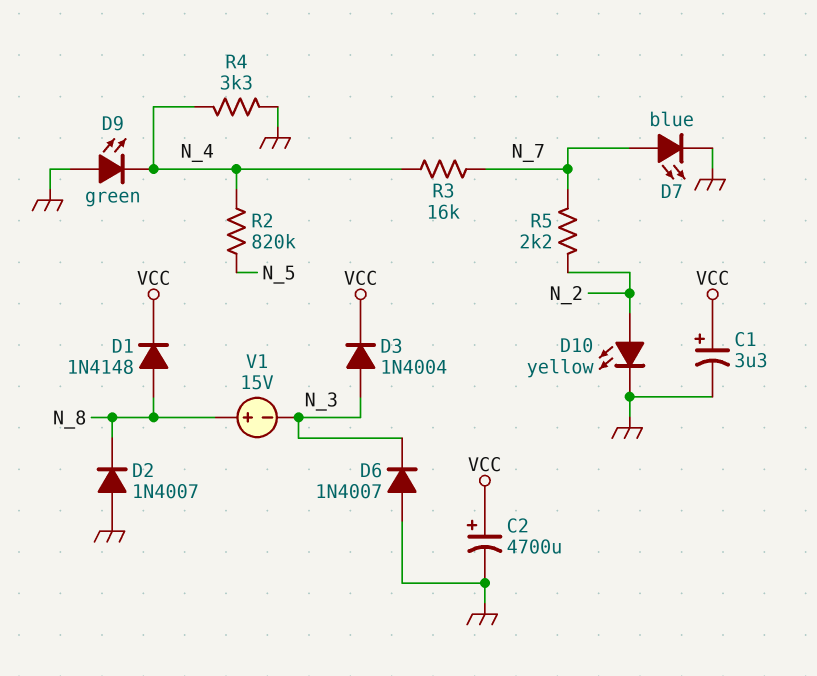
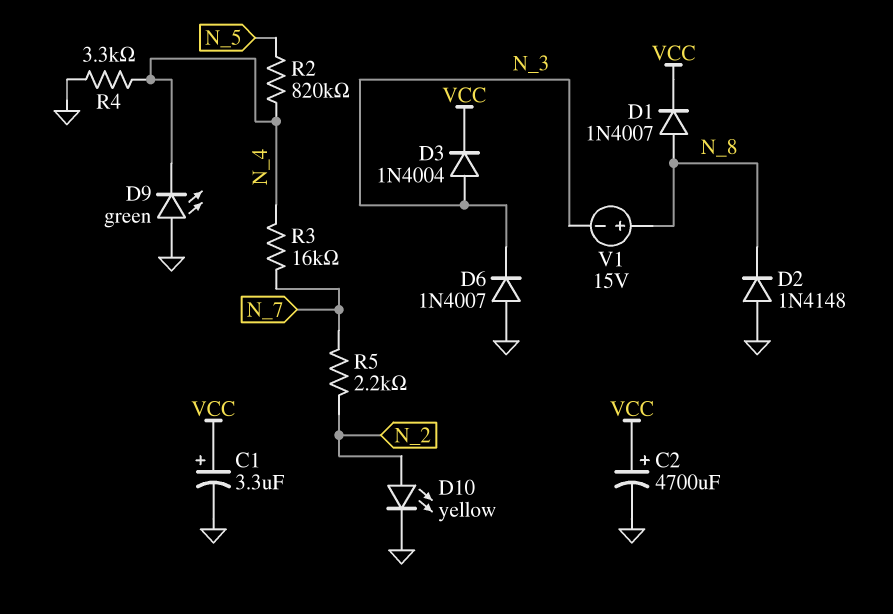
D1: diode 1N4148 (A N_8, K VCC) -> diode 1N4007 (A N_8, K VCC)
D2: diode 1N4007 (A GND, K N_8) -> diode 1N4148 (A GND, K N_8)
D7: LED blue (A N_7, K GND) -> none

